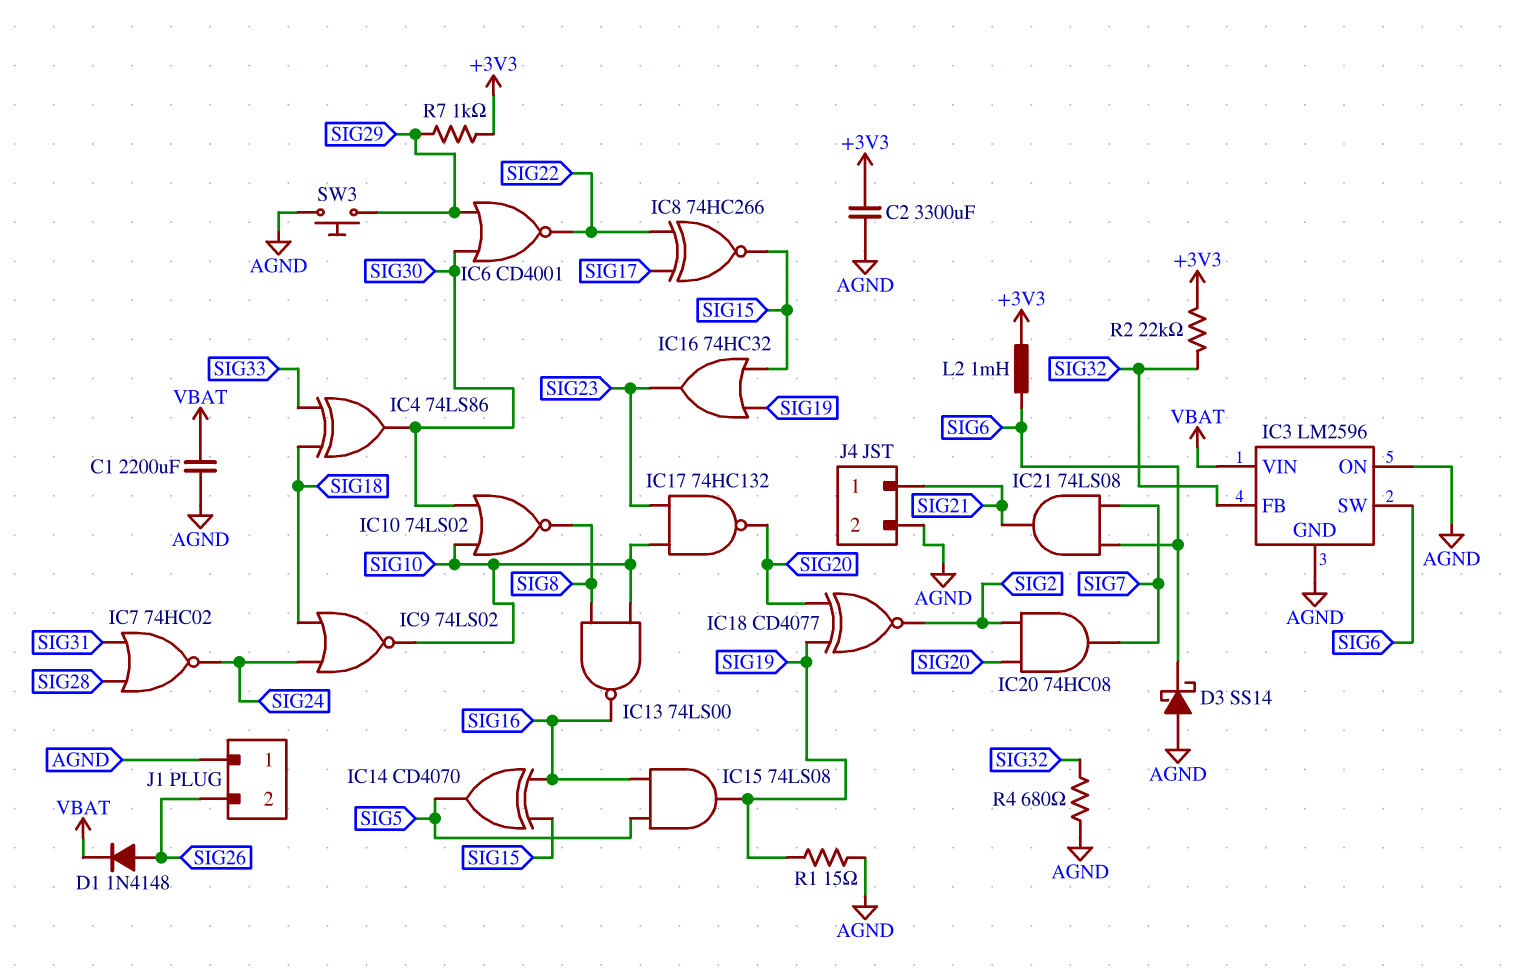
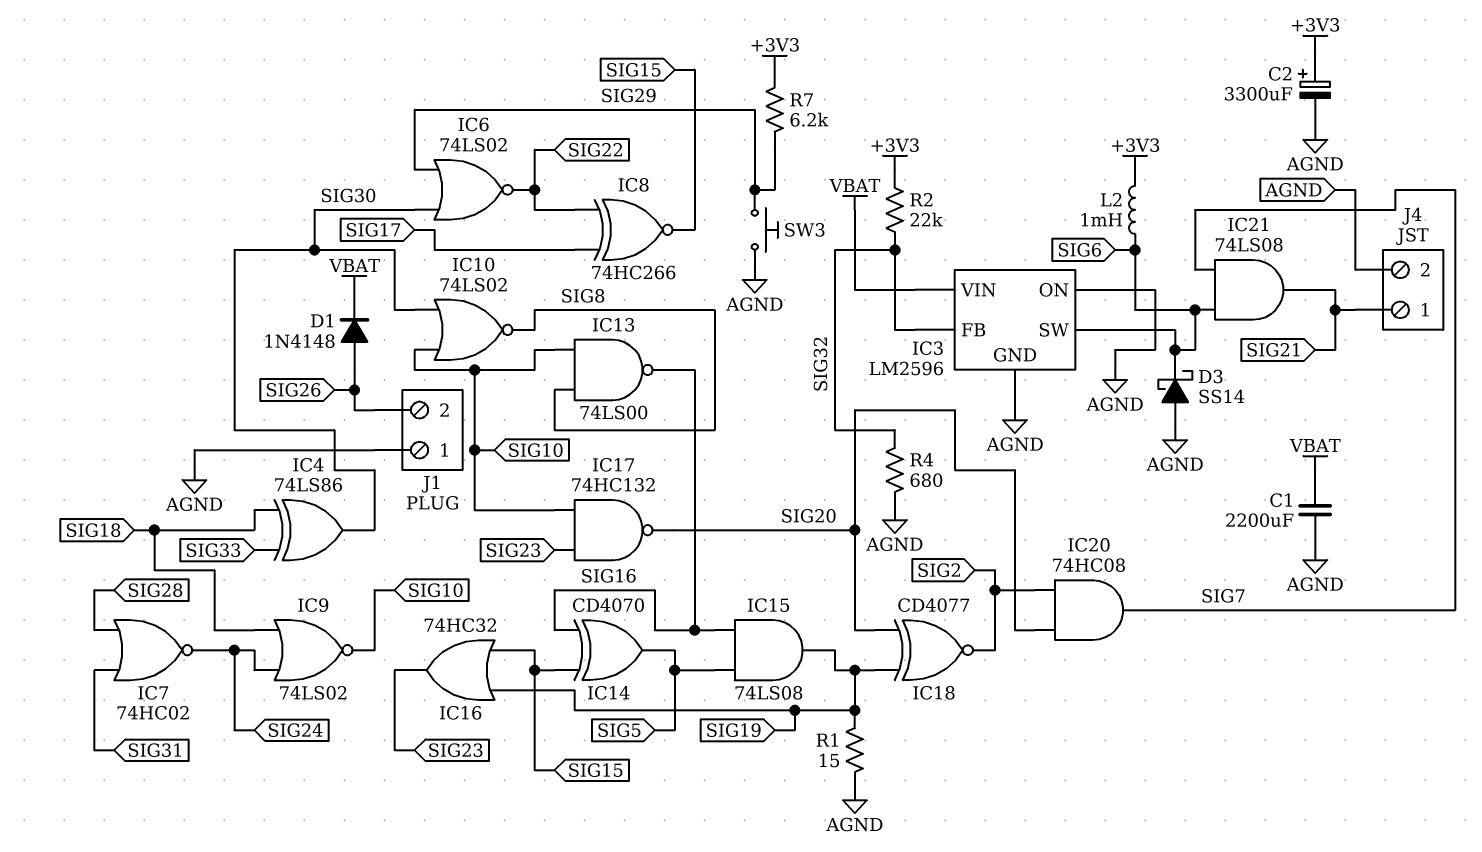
C2: 3300uF (+3V3, AGND) -> 3300uF (plus +3V3, minus AGND)
IC6: NOR CD4001 (in SIG29, in SIG30, out SIG22) -> NOR 74LS02 (in SIG29, in SIG30, out SIG22)
R7: 1k (+3V3, SIG29) -> 6.2k (+3V3, SIG29)

